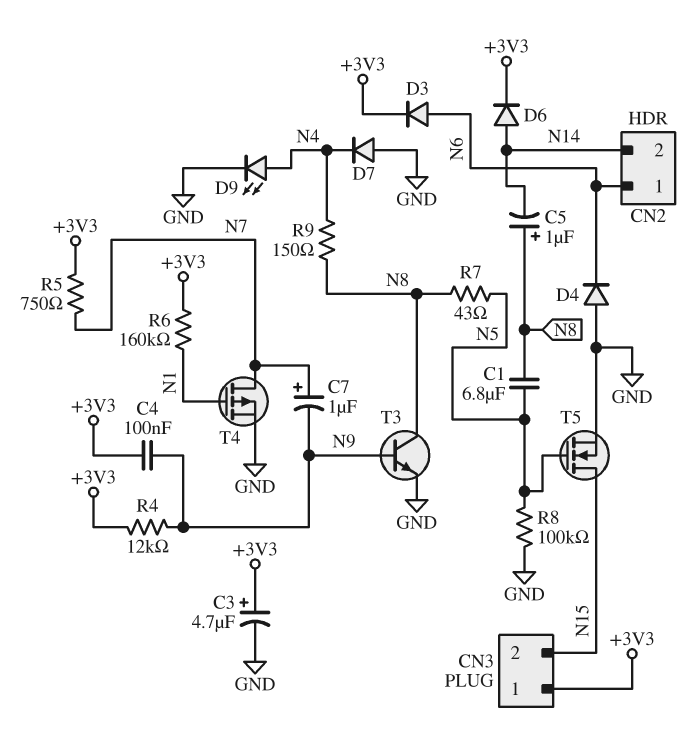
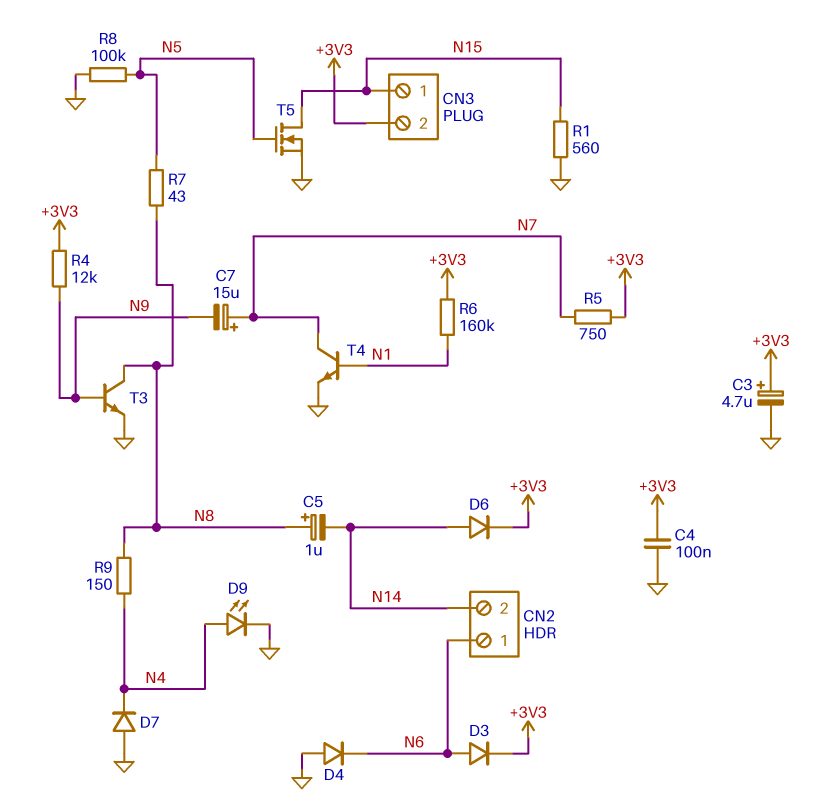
C1: 6.8uF (N5, N8) -> none
C4: 100nF (+3V3, N9) -> 100nF (+3V3, GND)
C7: 1uF (plus N7, minus N9) -> 15uF (plus N7, minus N9)
CN3 pin 1: +3V3 -> N15
CN3 pin 2: N15 -> +3V3
R1: none -> 560 (GND, N15)
T4: PMOS (G N1, D N7, S GND) -> NPN (B N1, C N7, E GND)

